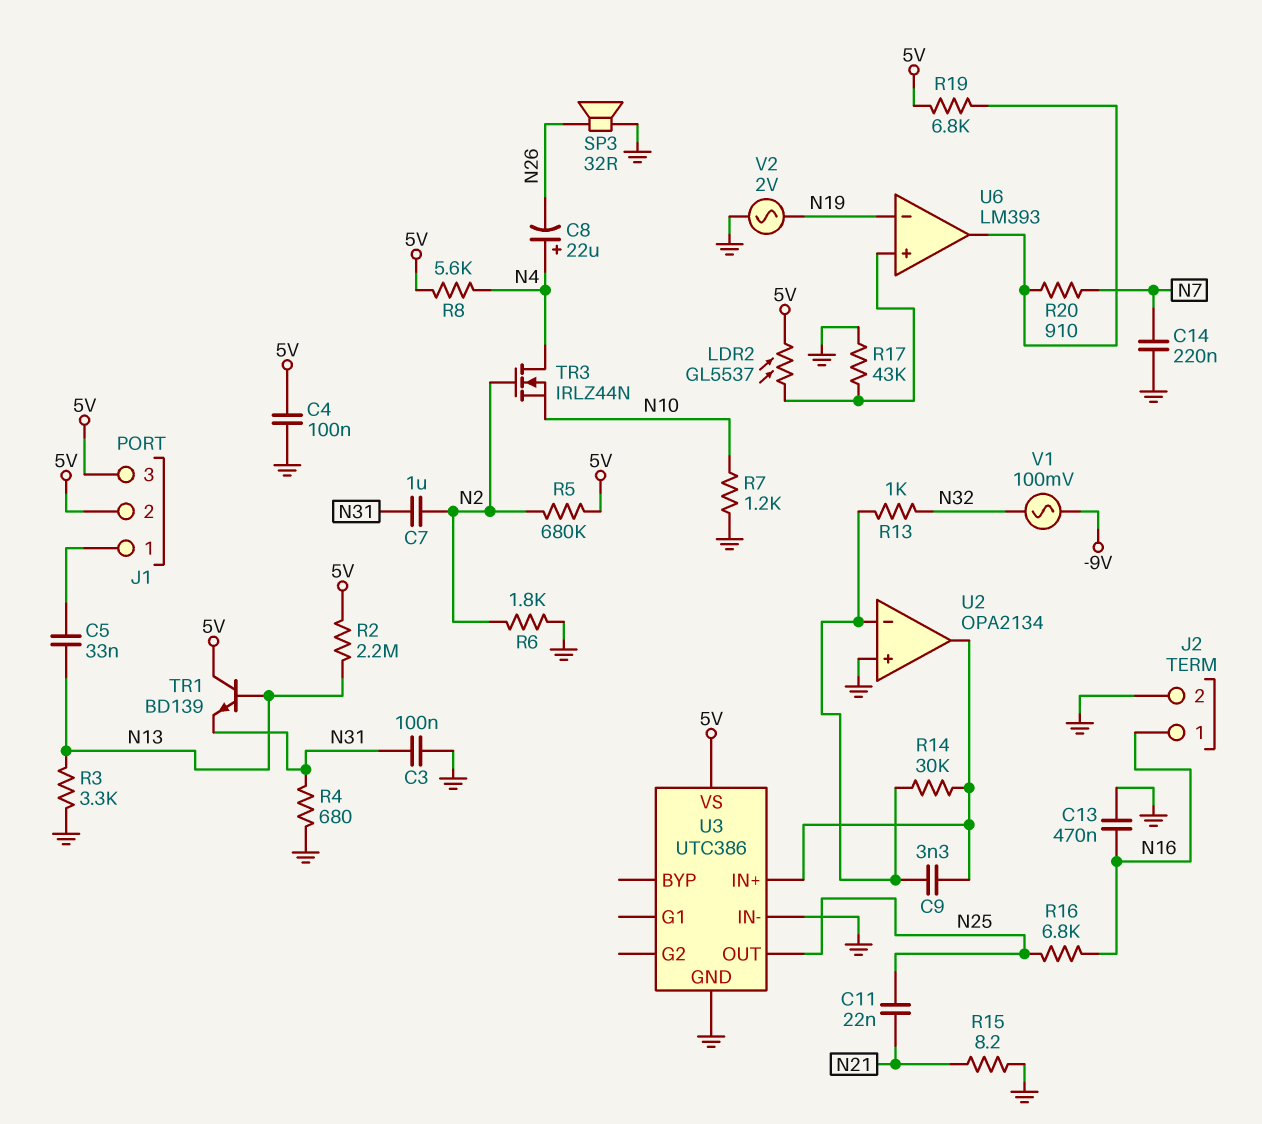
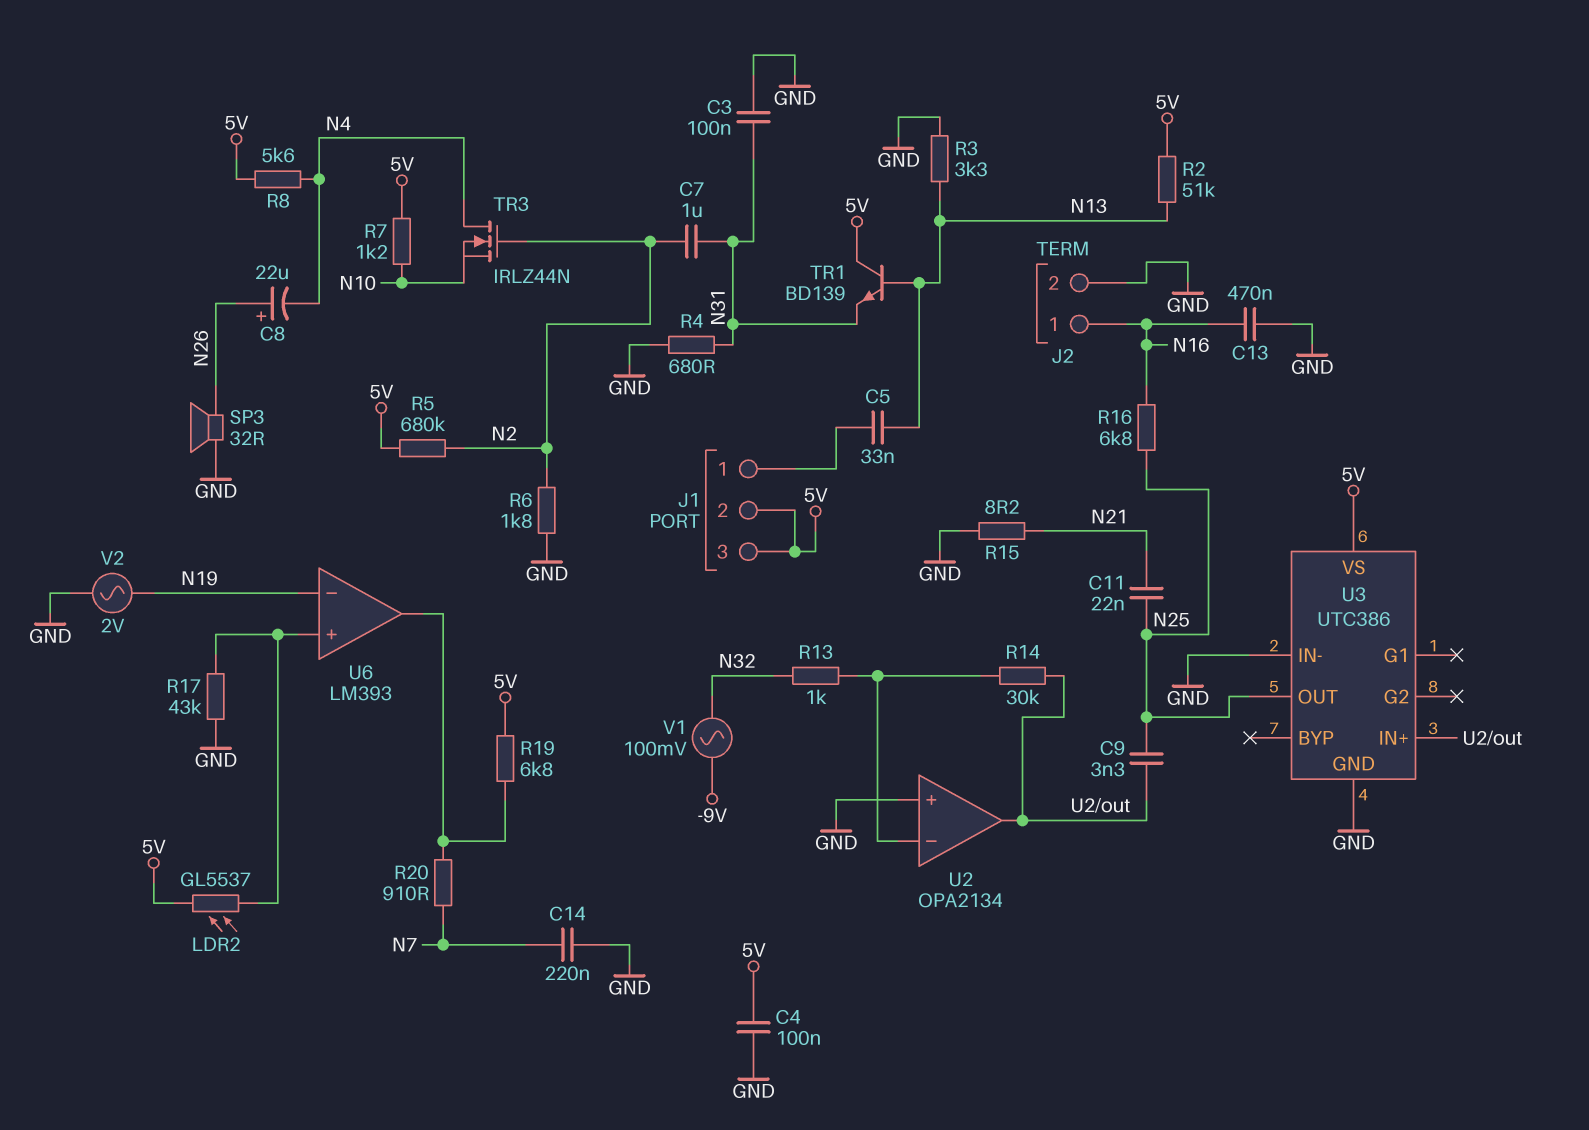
C8: 22uF (plus N4, minus N26) -> 22uF (plus N26, minus N4)
C9: 3.3nF (U2/in-, U2/out) -> 3.3nF (N25, U2/out)
R2: 2.2M (5V, N13) -> 51k (5V, N13)
R7: 1.2k (GND, N10) -> 1.2k (5V, N10)

